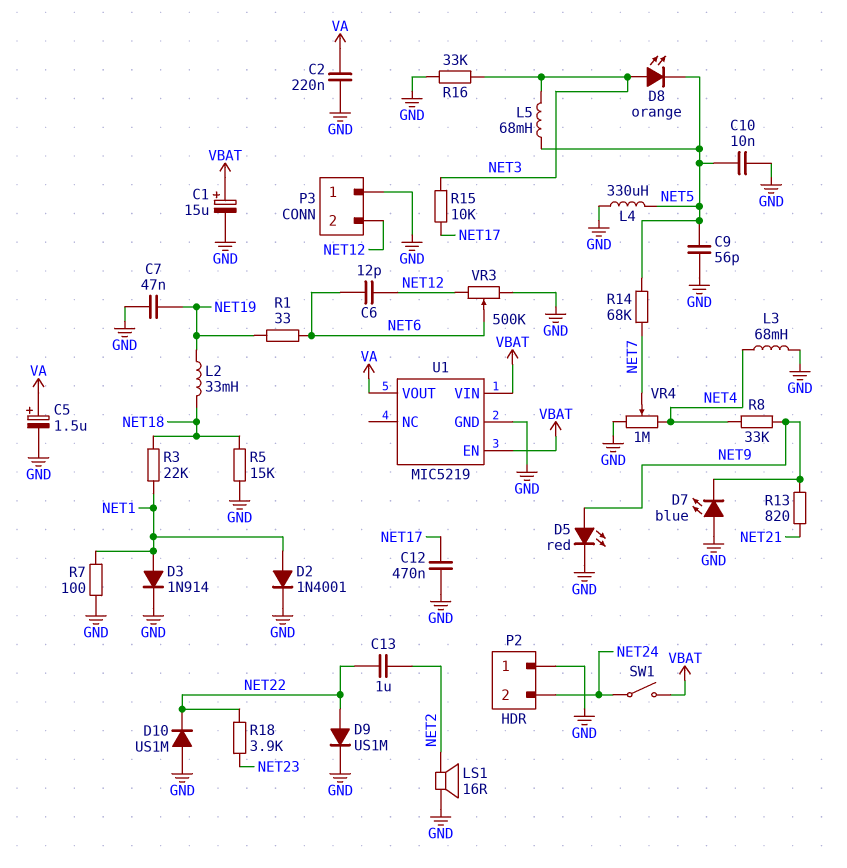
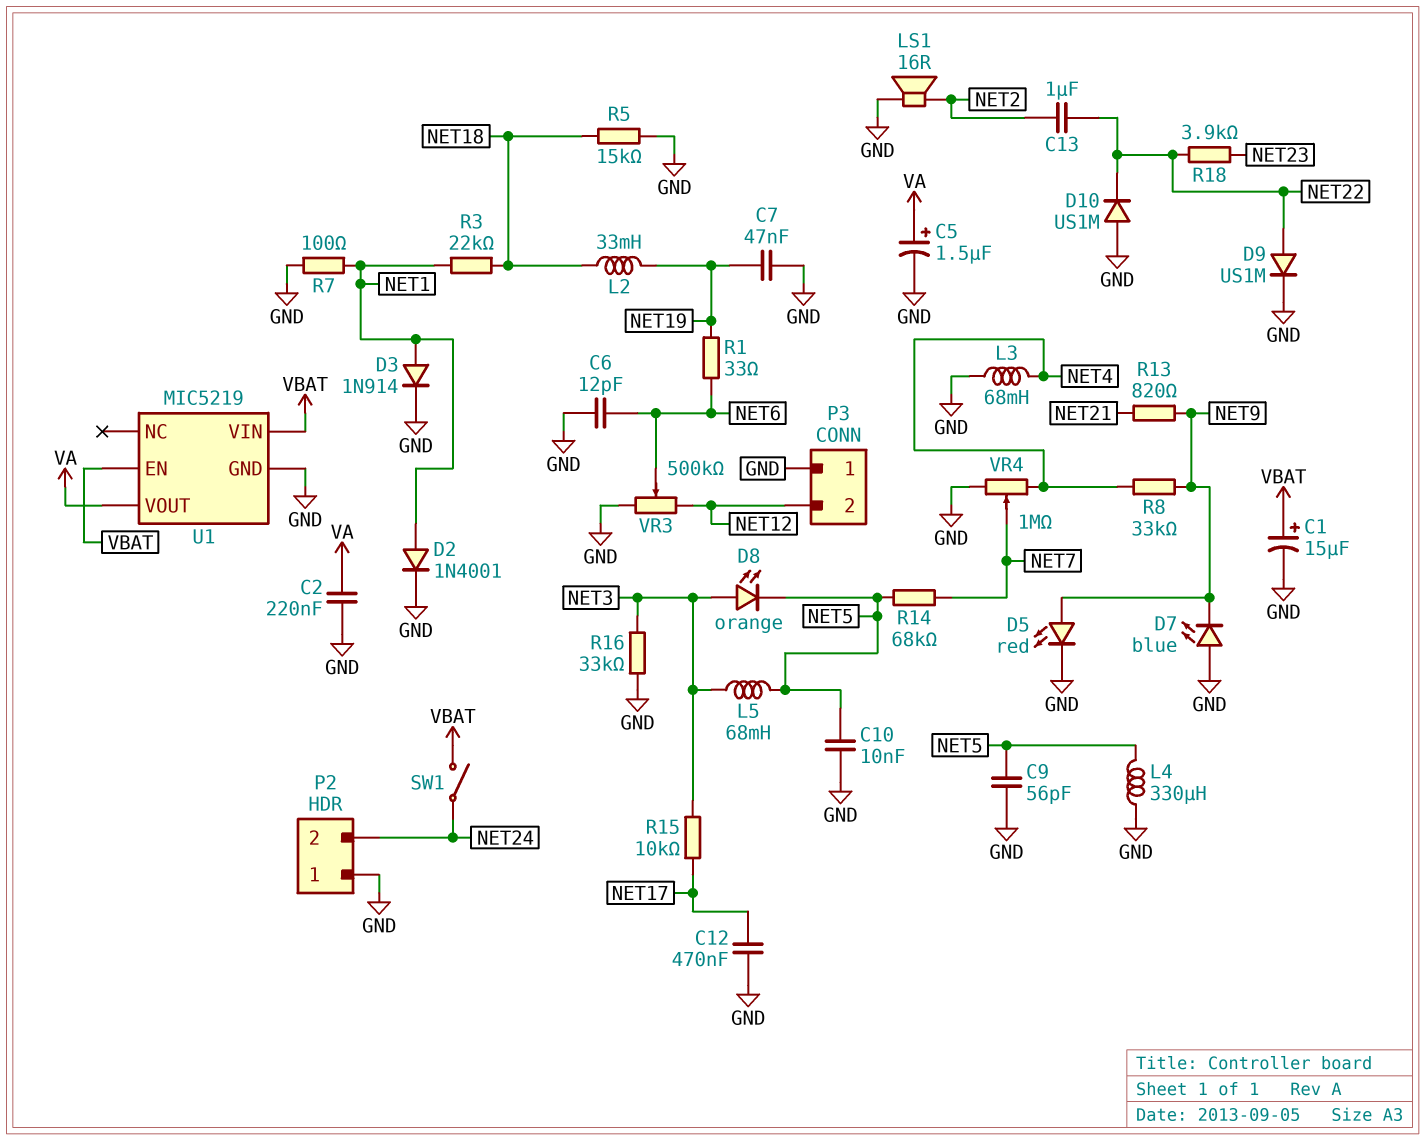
C6: 12pF (NET6, NET12) -> 12pF (GND, NET6)

